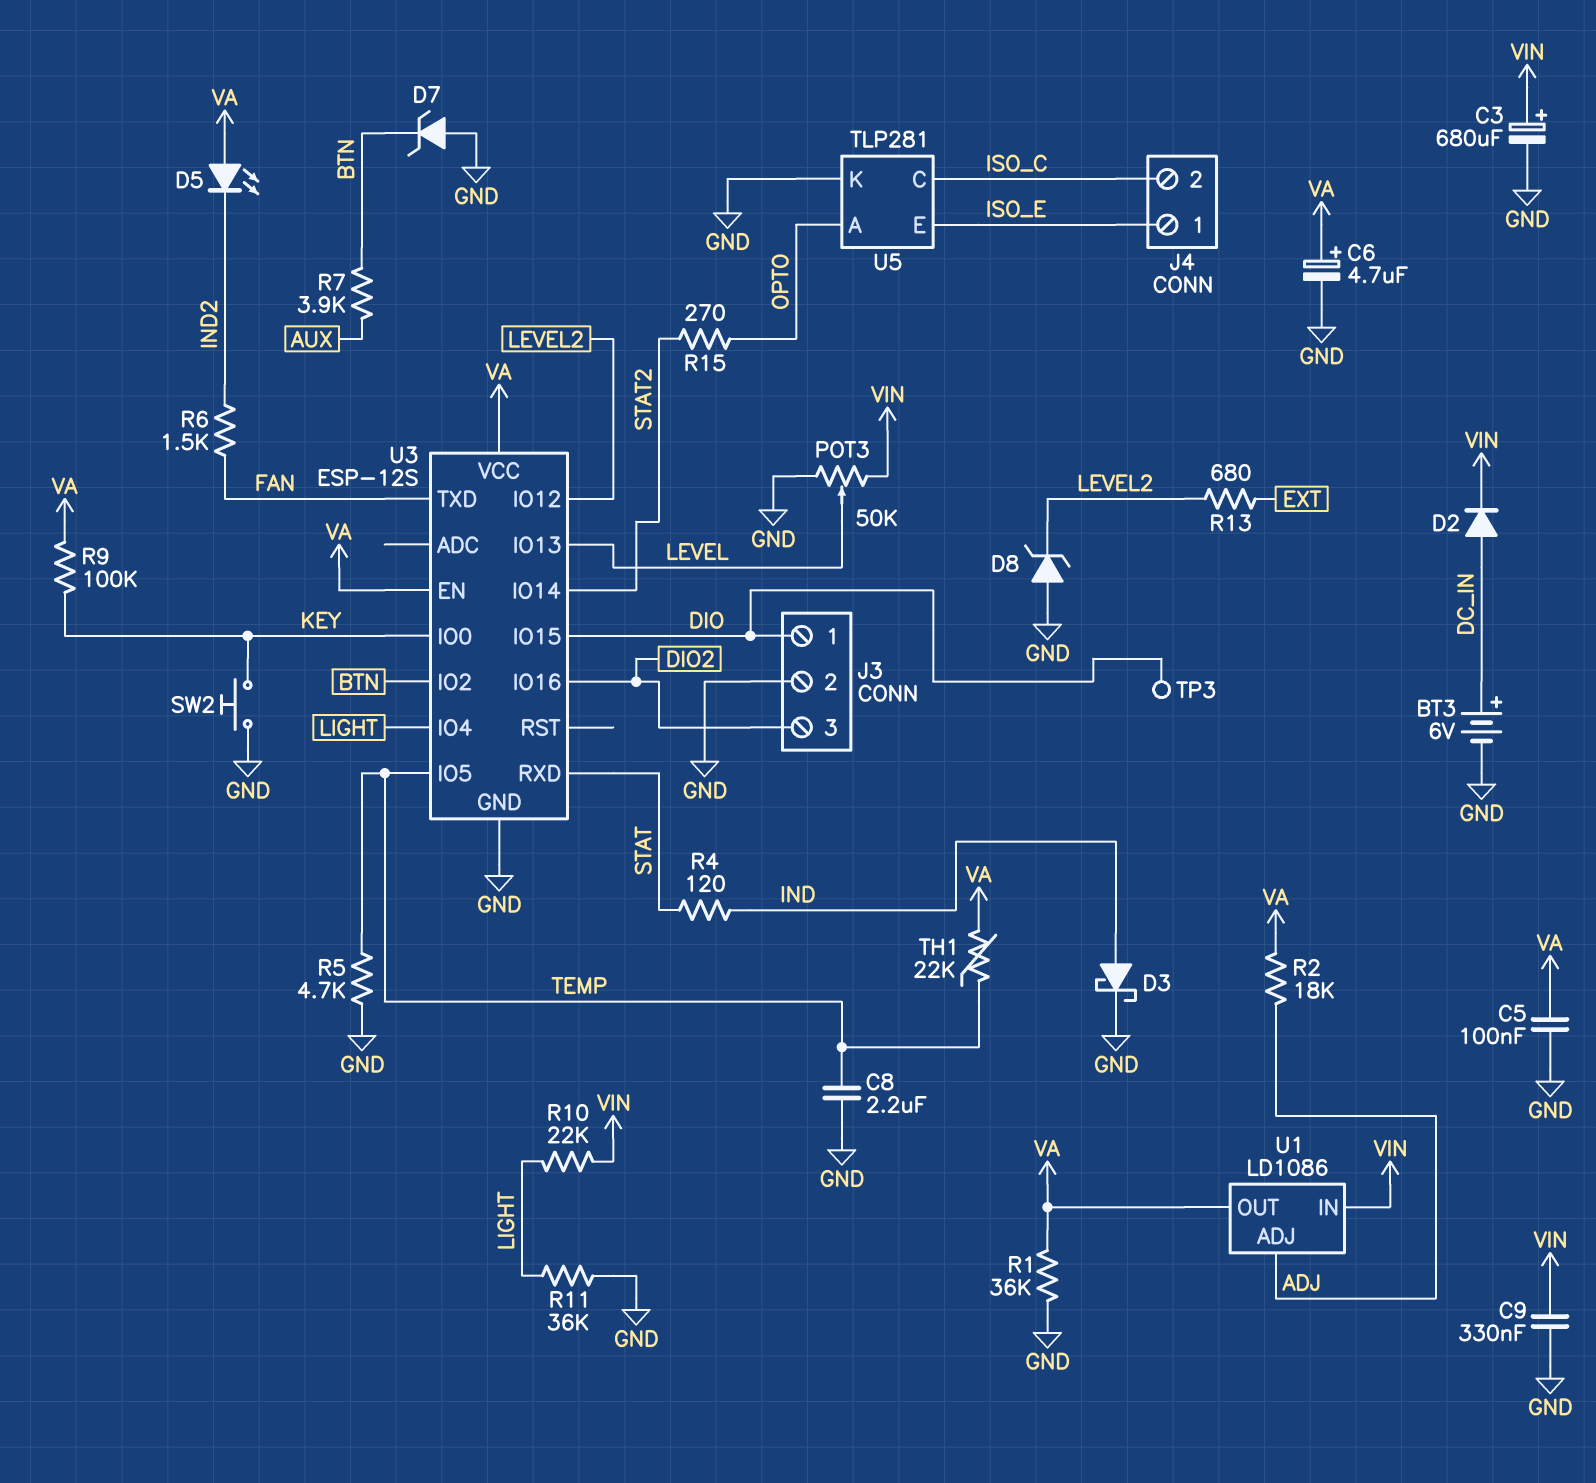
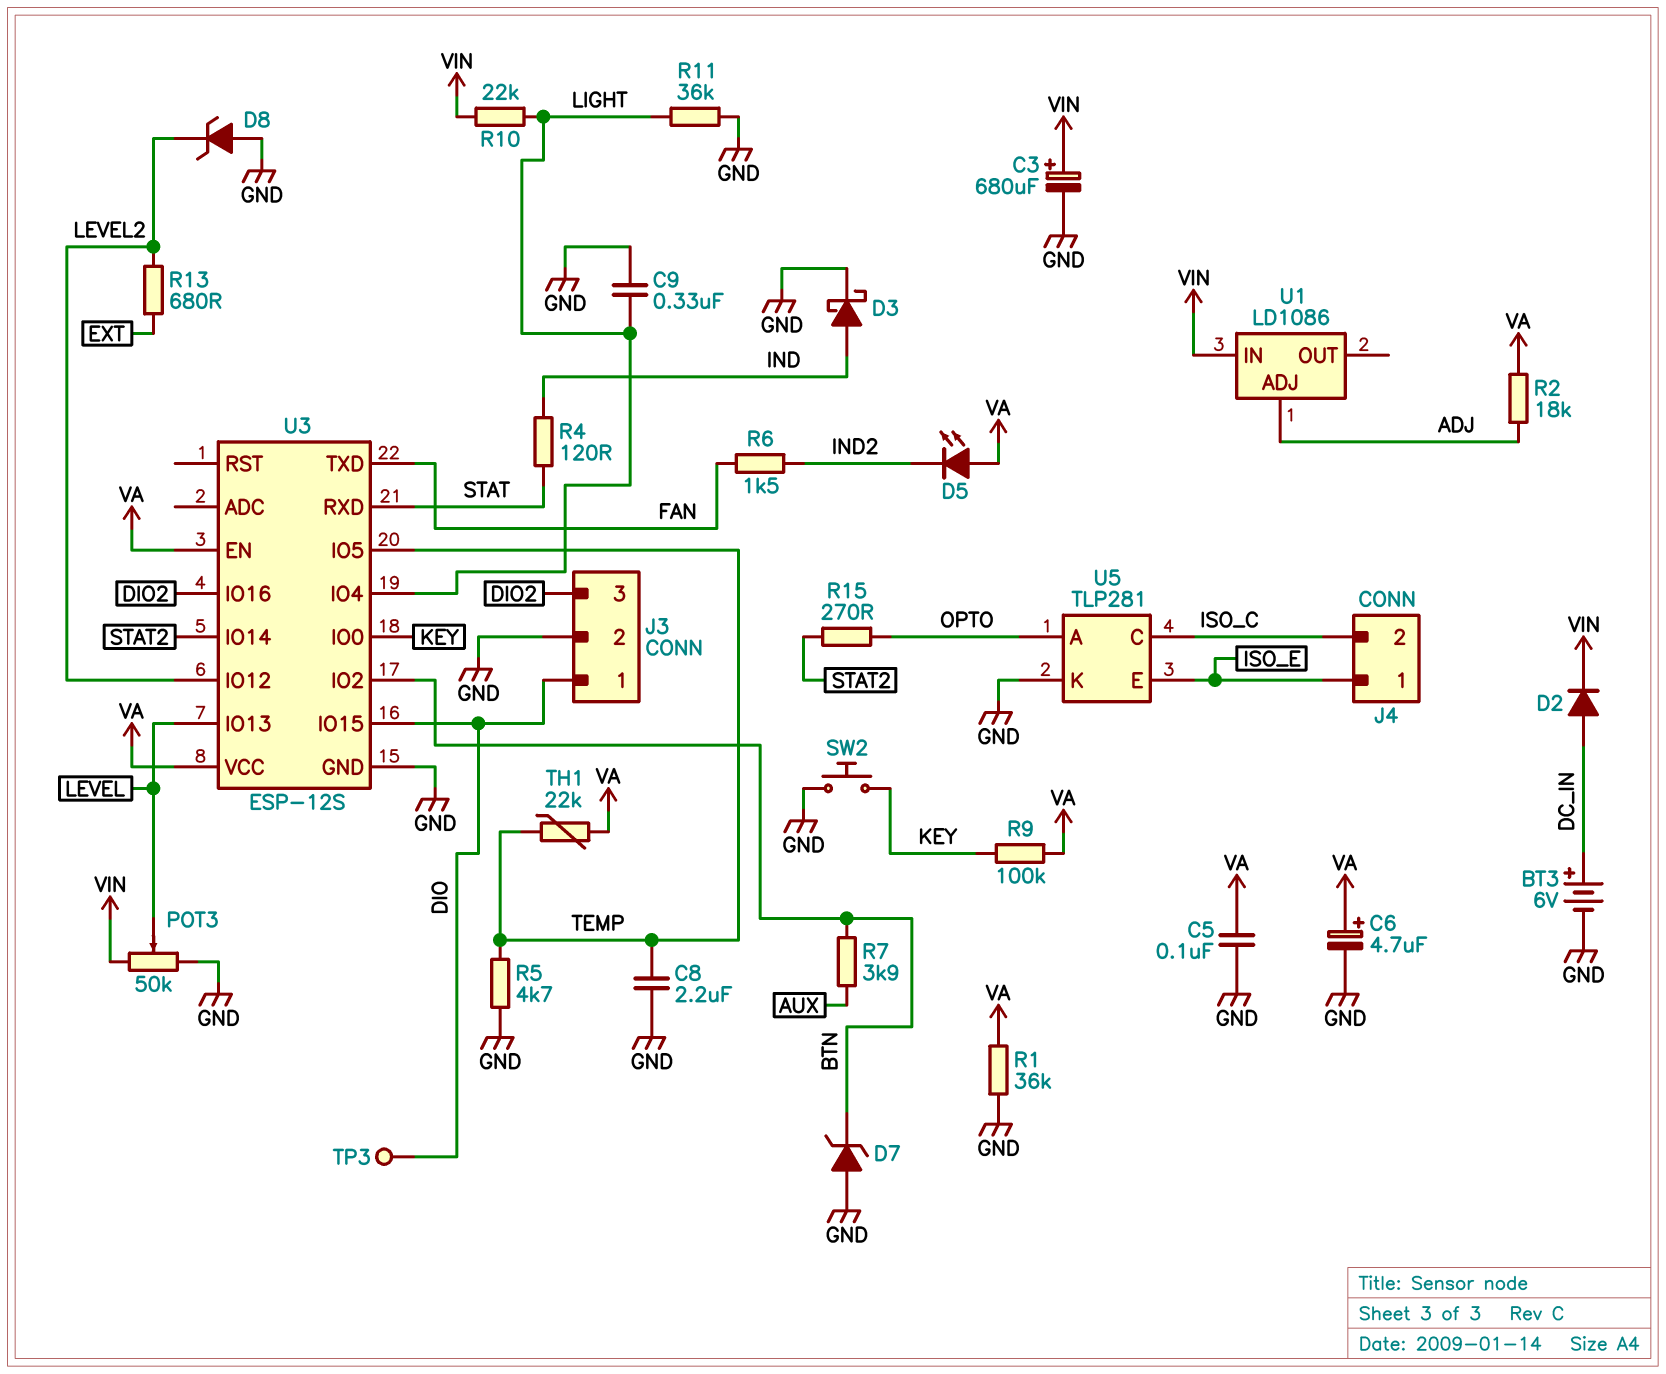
C9: 330nF (GND, VIN) -> 330nF (GND, LIGHT)
U1 pin OUT: VA -> none

